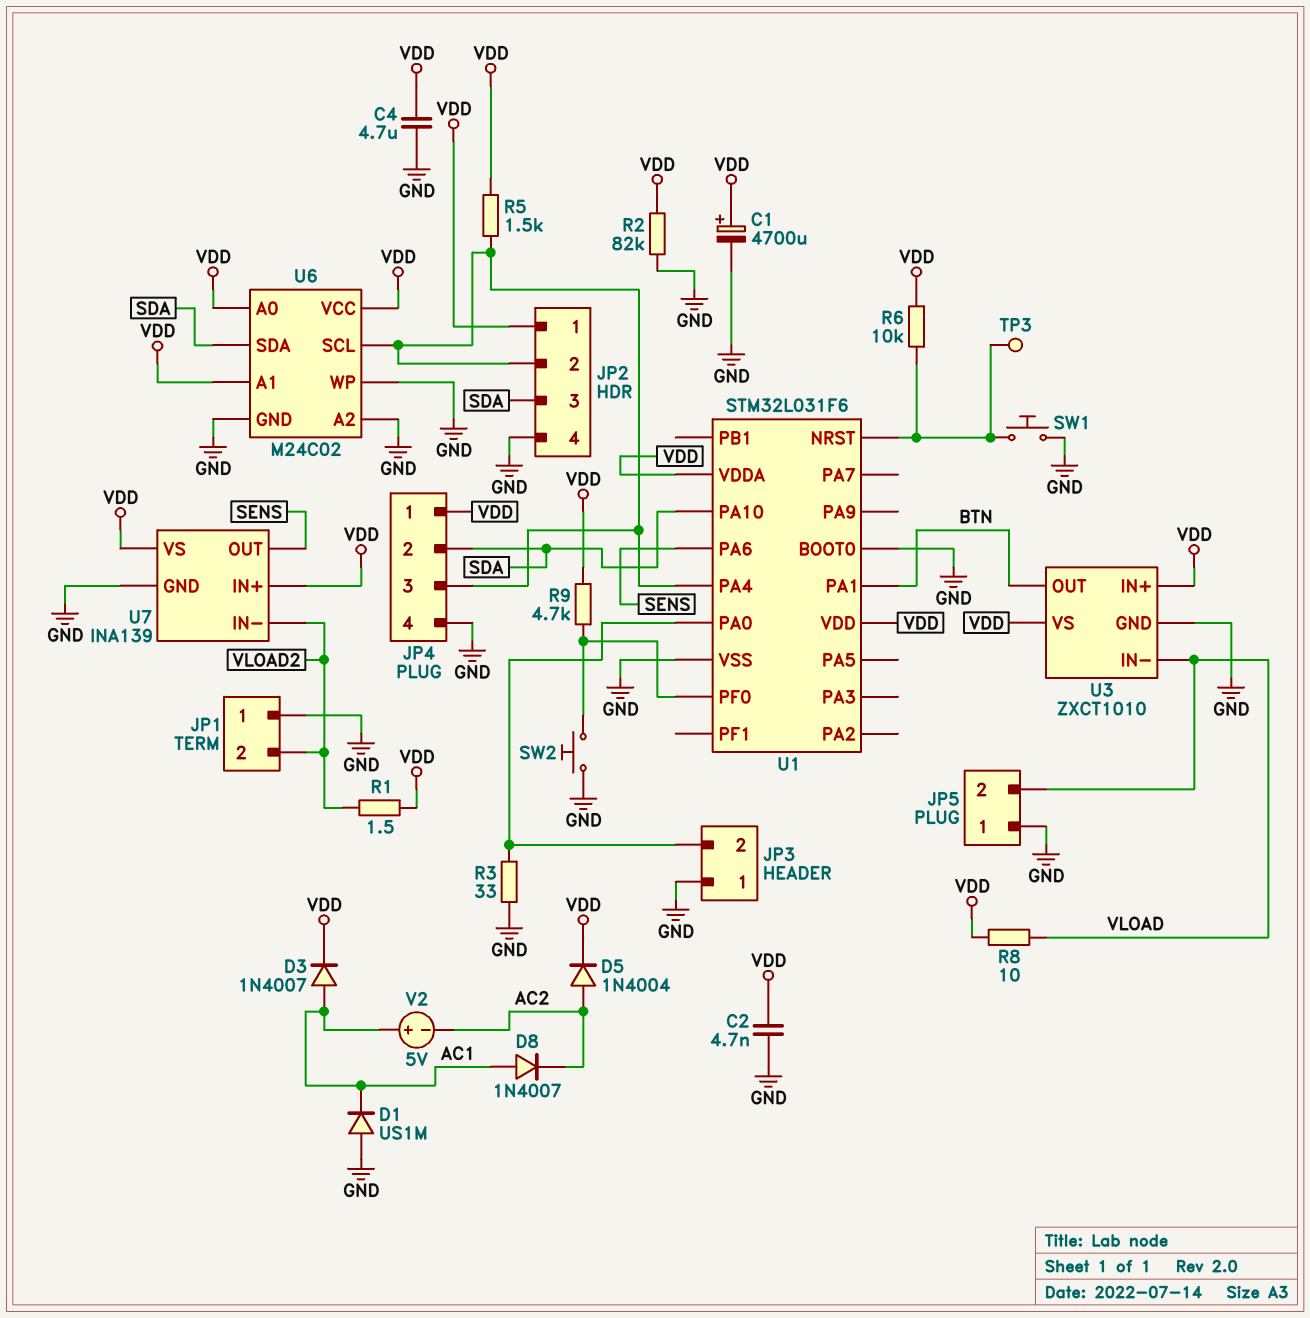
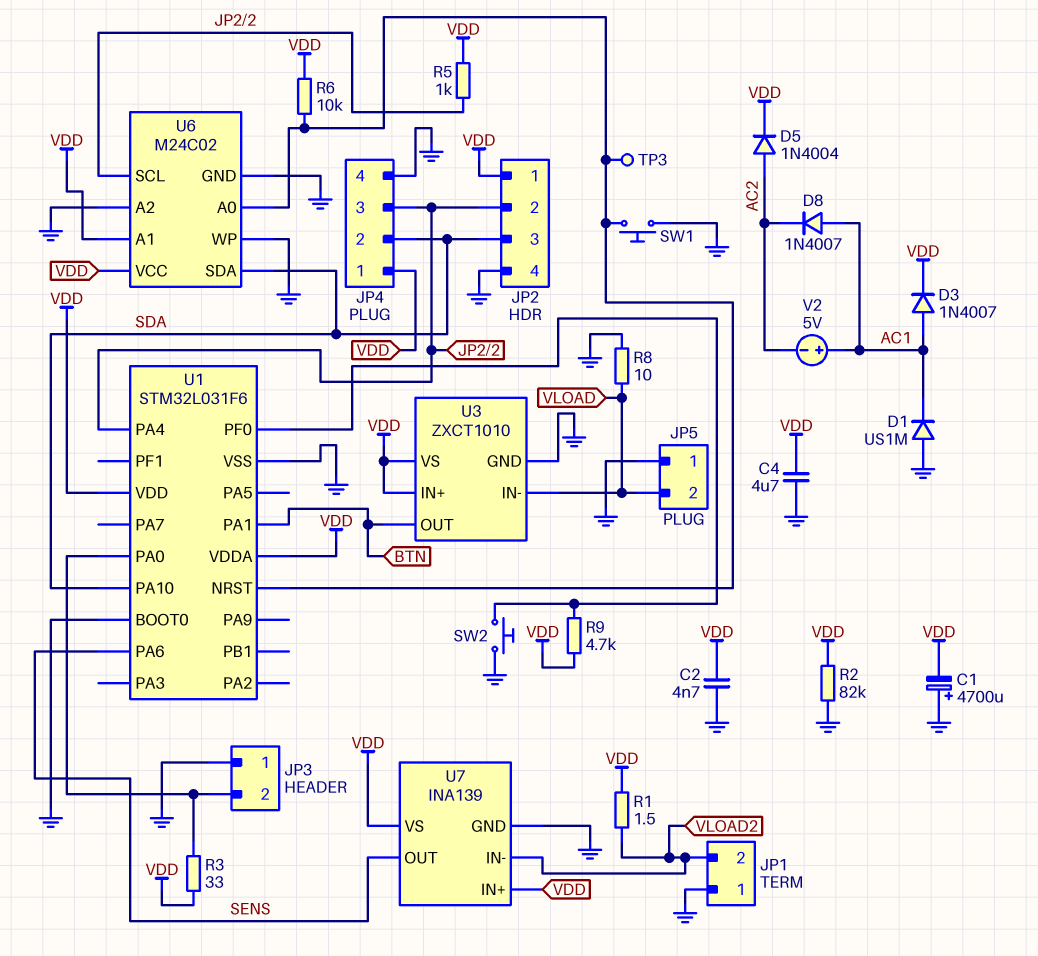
C1: 4700uF (plus VDD, minus GND) -> 4700uF (plus GND, minus VDD)
R3: 33 (GND, JP3/2) -> 33 (JP3/2, VDD)
R5: 1.5k (JP2/2, VDD) -> 1k (JP2/2, VDD)
R8: 10 (VDD, VLOAD) -> 10 (GND, VLOAD)
U6 pin A0: VDD -> U1/NRST

